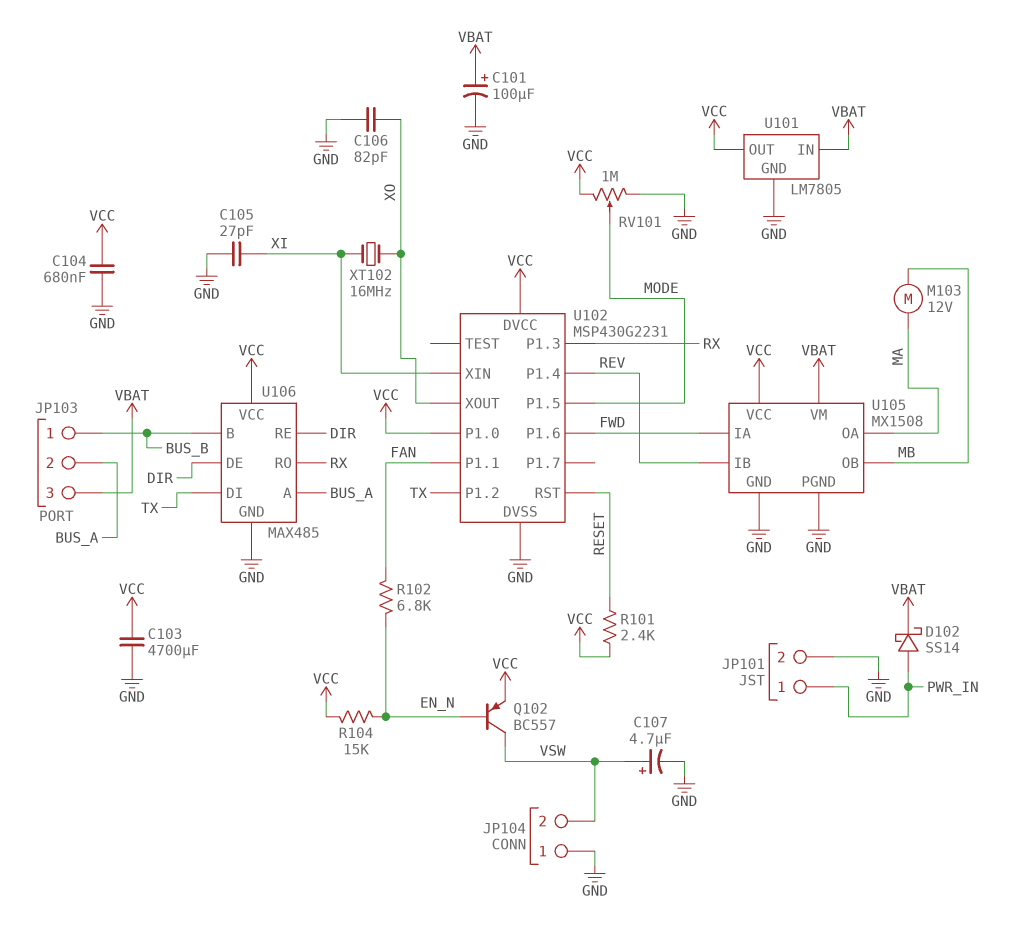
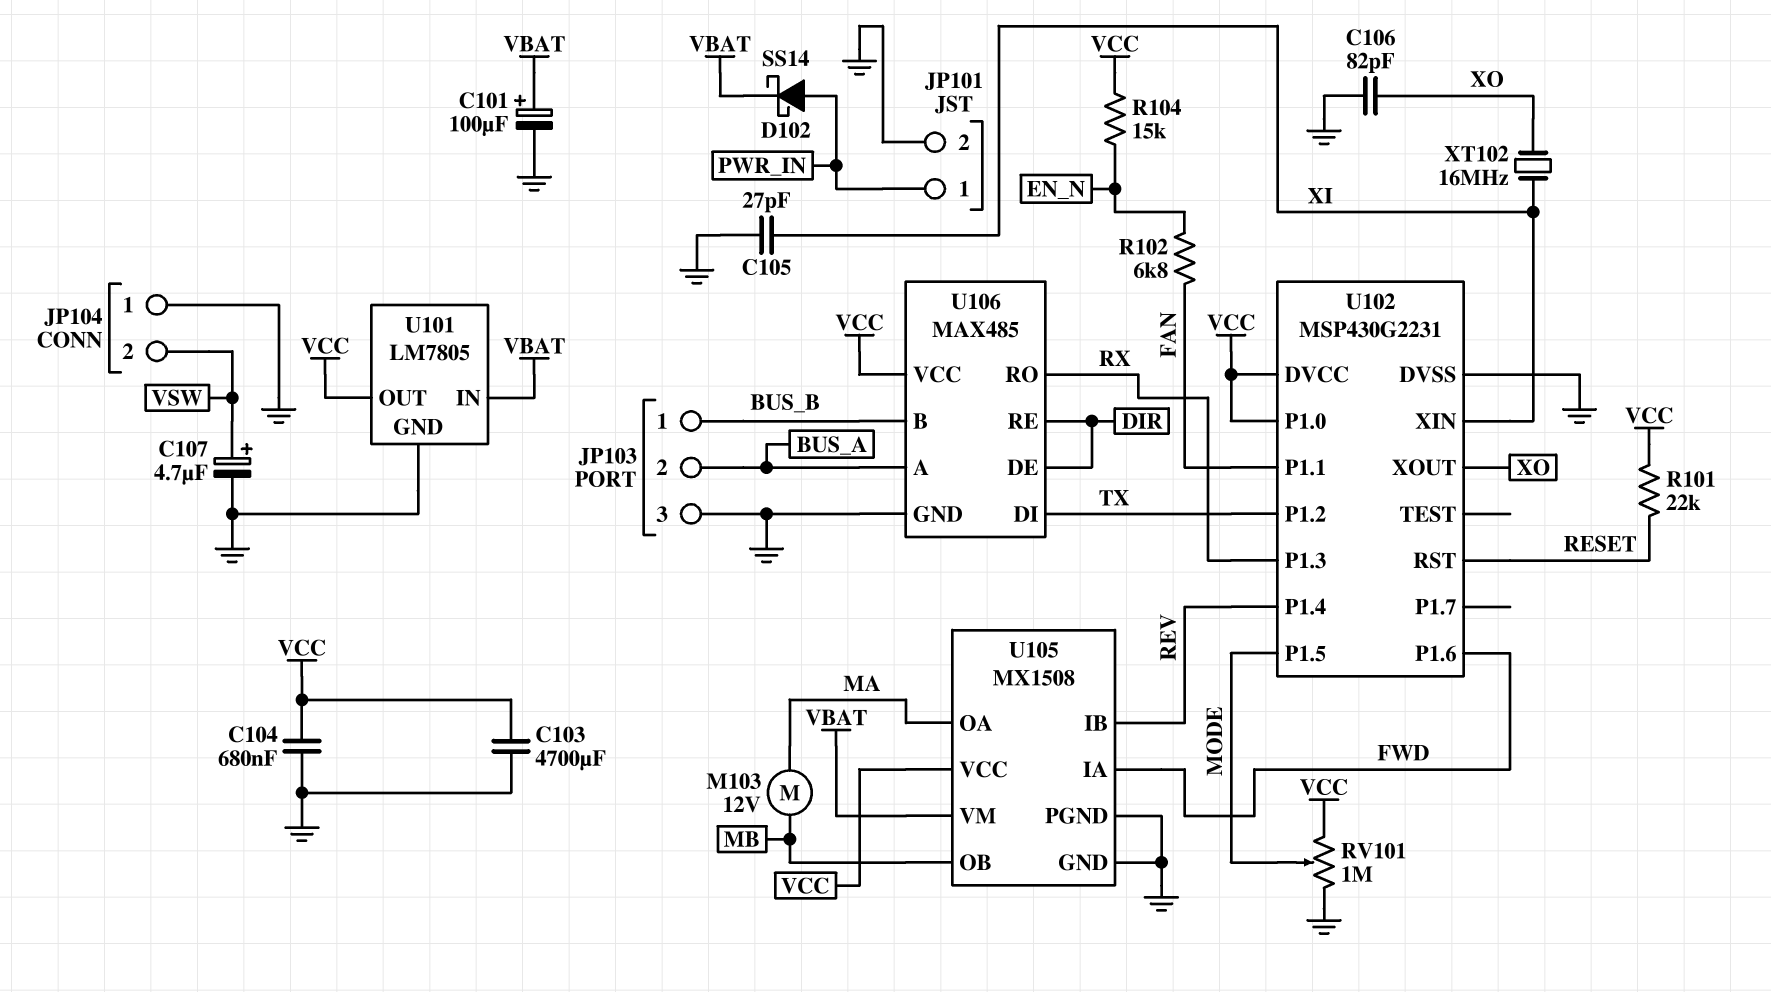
JP103 pin 3: VBAT -> GND
Q102: PNP BC557 (B EN_N, C VSW, E VCC) -> none
R101: 2.4k (RESET, VCC) -> 22k (RESET, VCC)

